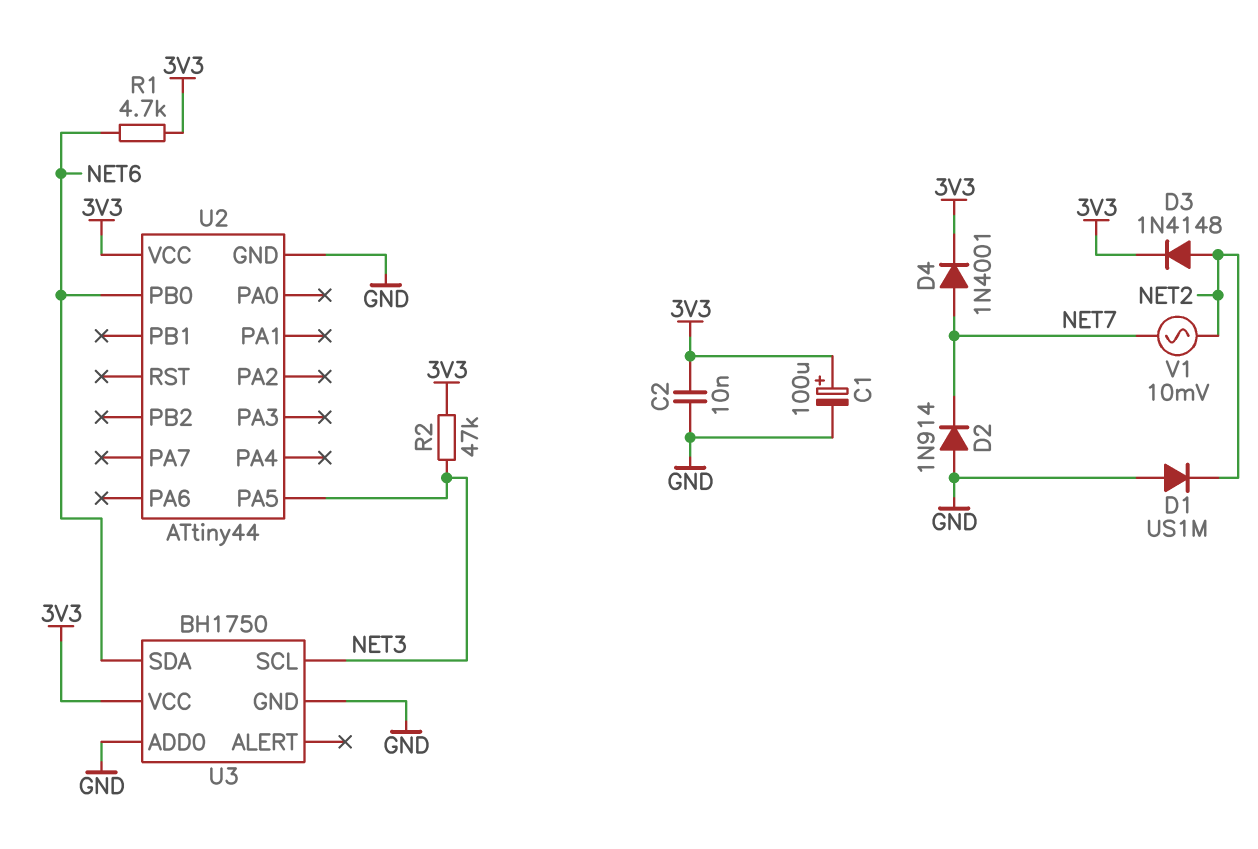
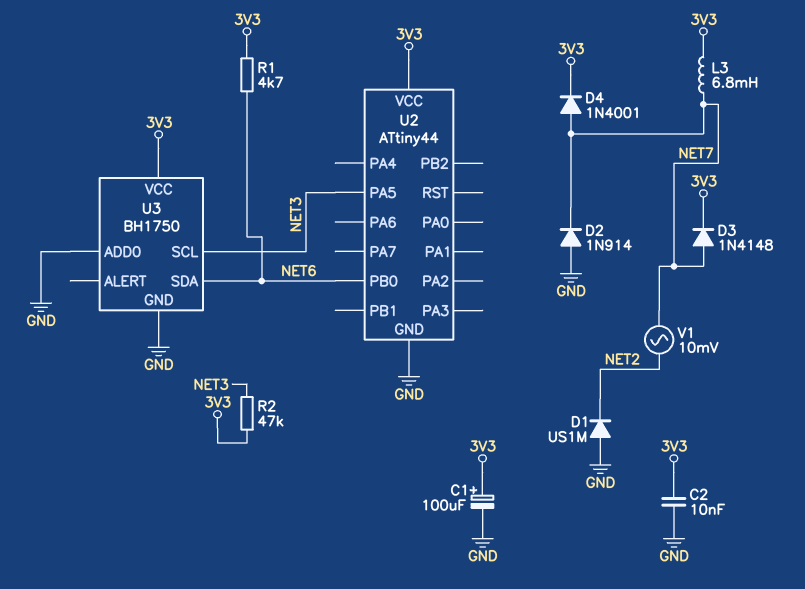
D3: diode 1N4148 (A NET2, K 3V3) -> diode 1N4148 (A NET7, K 3V3)
L3: none -> 6.8mH (3V3, NET7)

